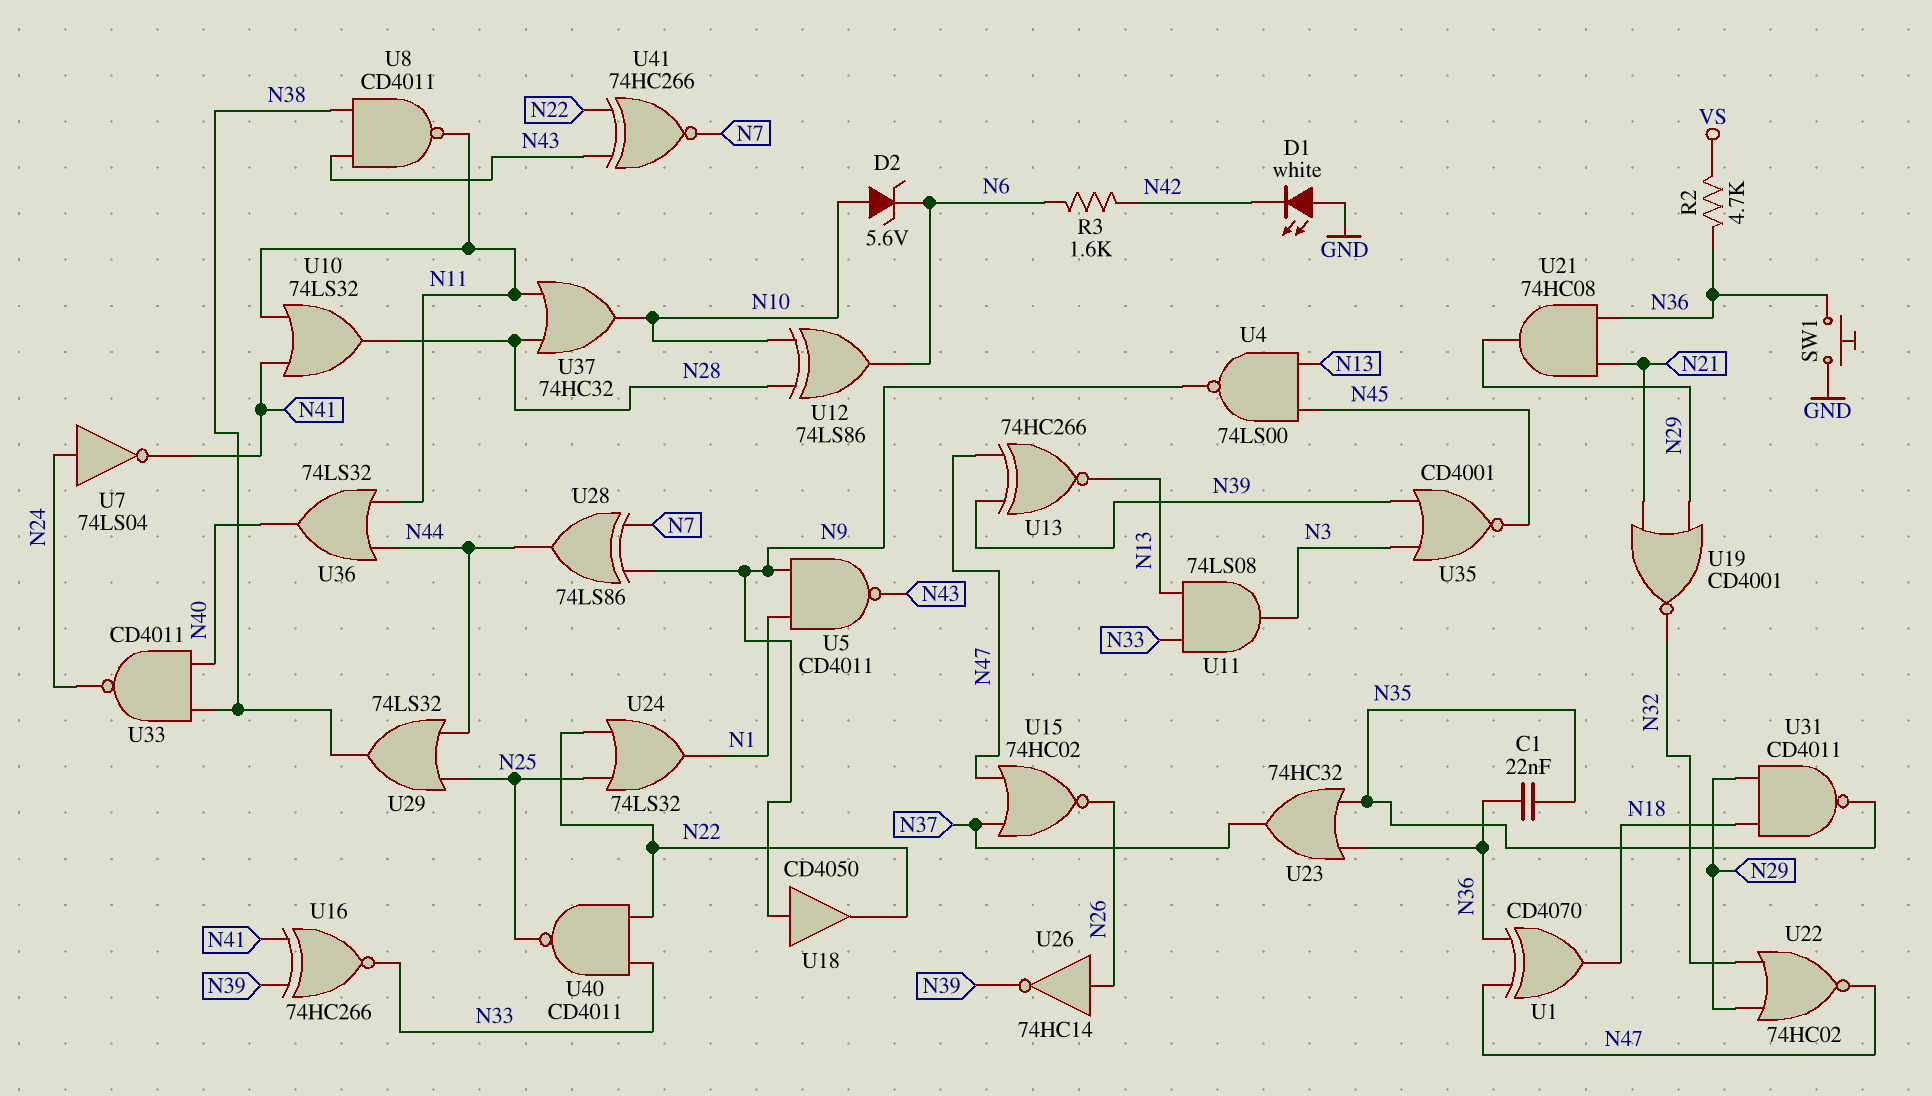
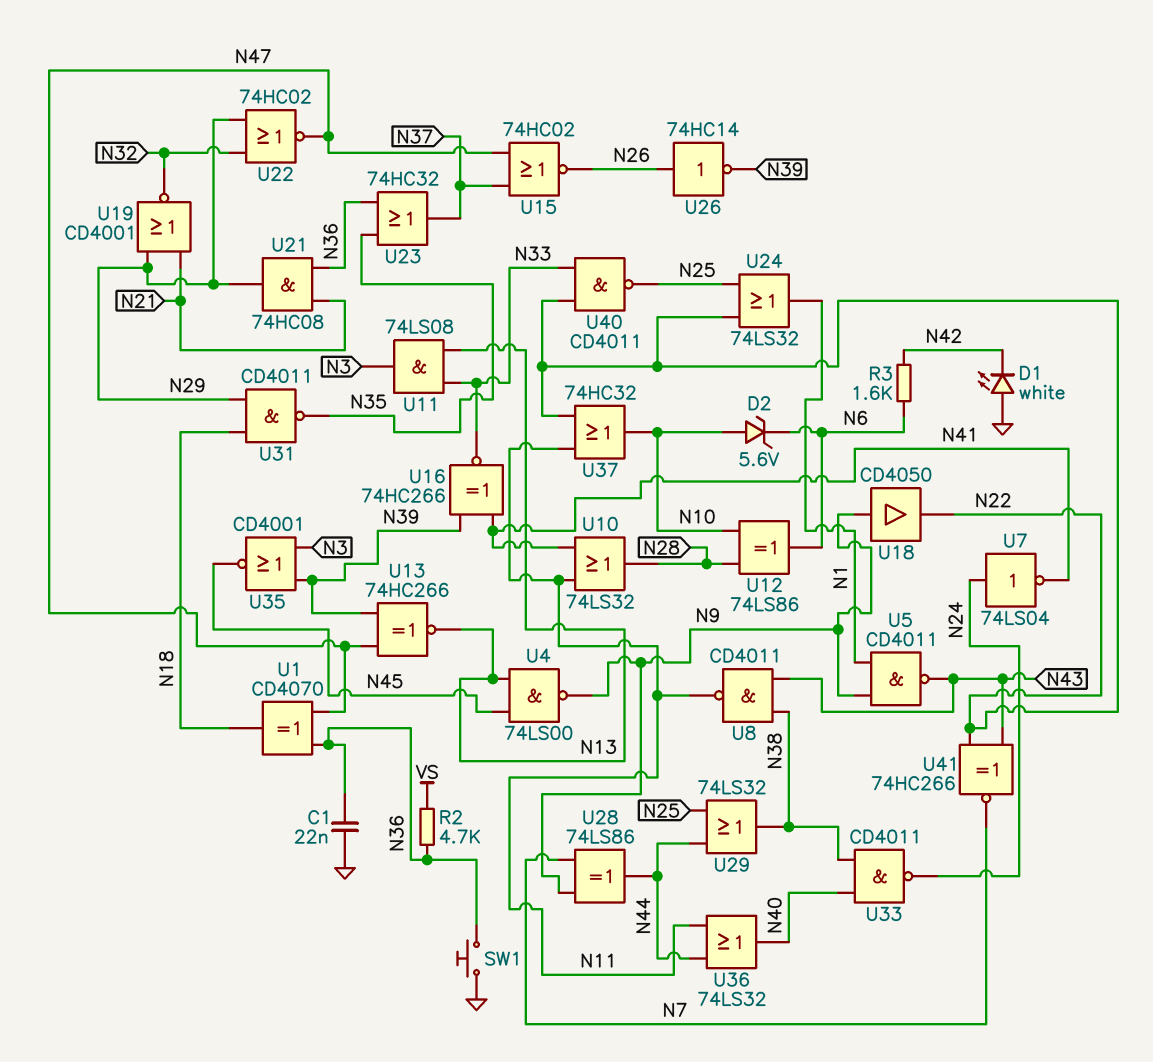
C1: 22nF (N35, N36) -> 22nF (GND, N36)
U37: OR 74HC32 (in N11, in N28, out N10) -> OR 74HC32 (in N11, in N22, out N10)

